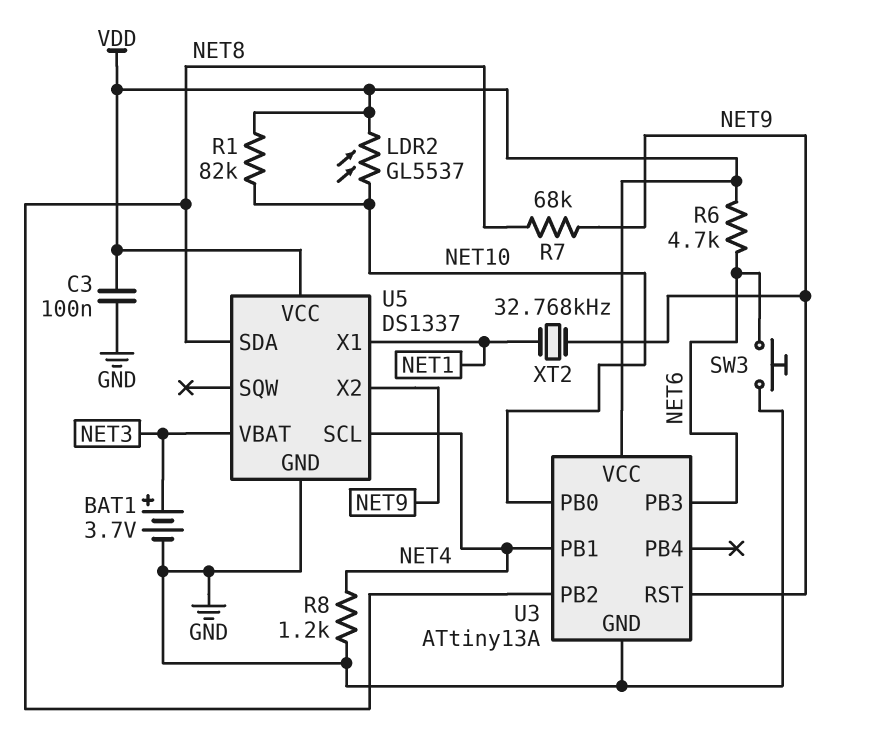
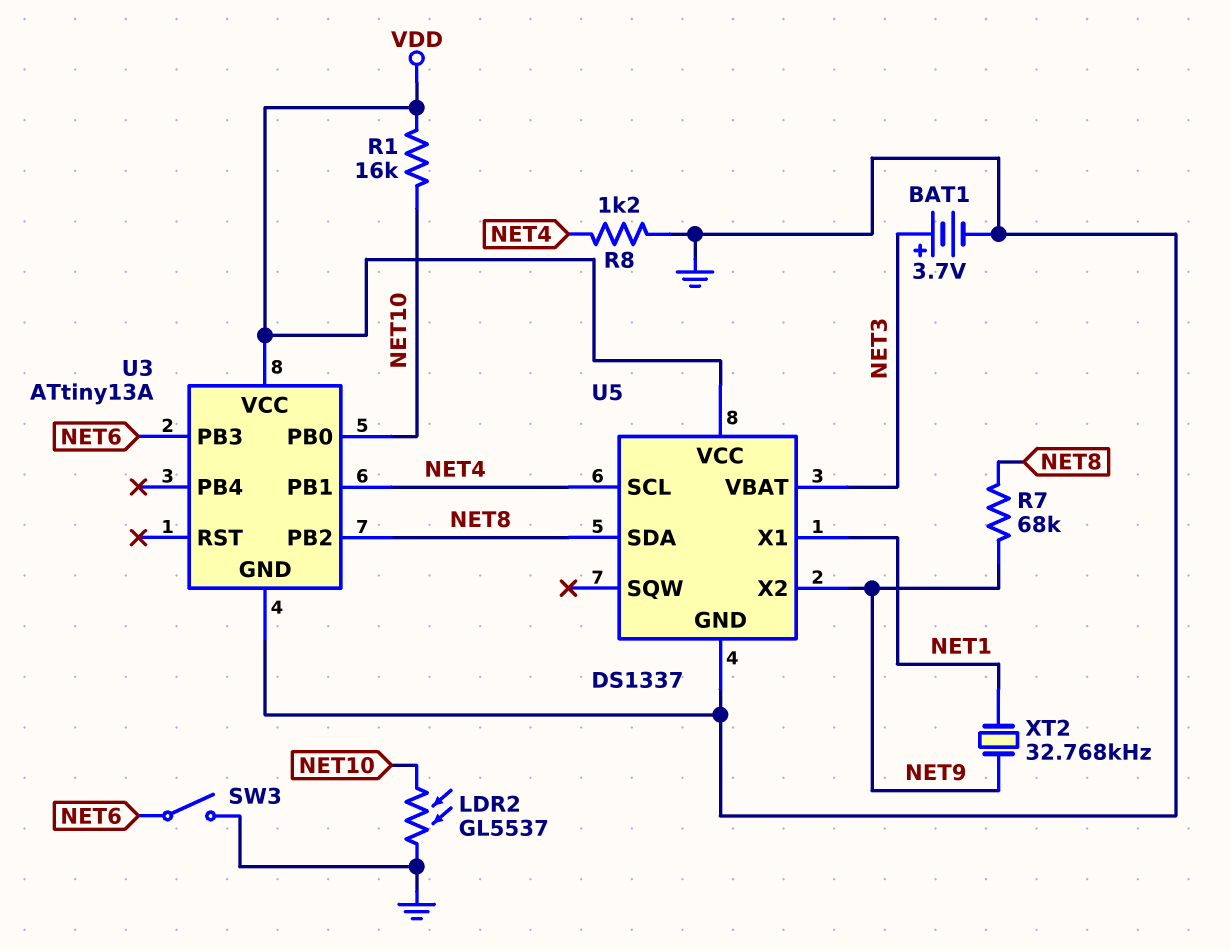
C3: 100nF (GND, VDD) -> none
LDR2: GL5537 (NET10, VDD) -> GL5537 (GND, NET10)
R1: 82k (NET10, VDD) -> 16k (NET10, VDD)
R6: 4.7k (NET6, VDD) -> none
SW3: button (GND, NET6) -> switch (GND, NET6)
U3 pin RST: NET9 -> none

